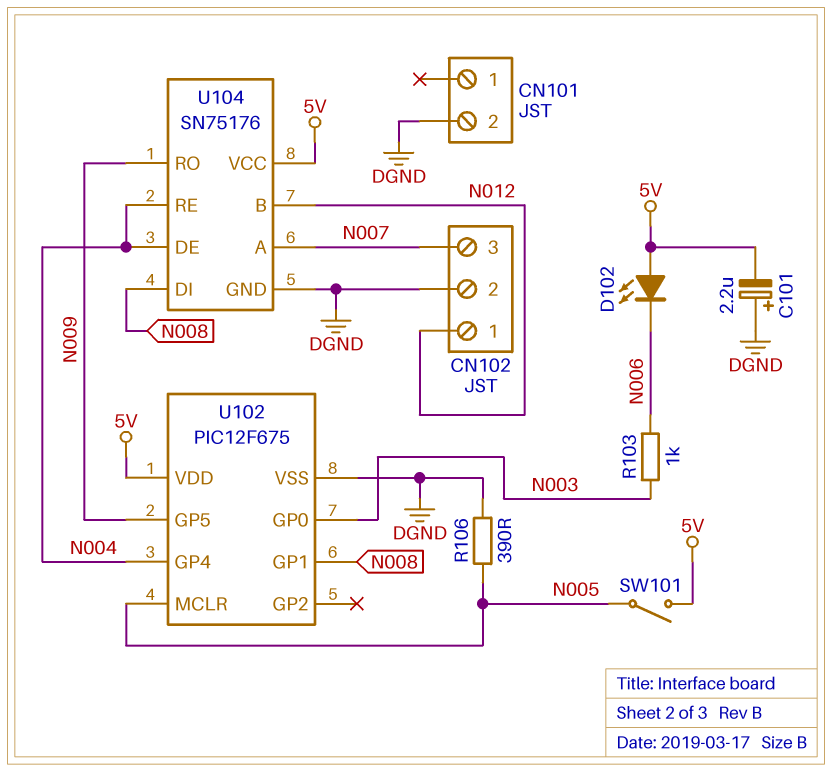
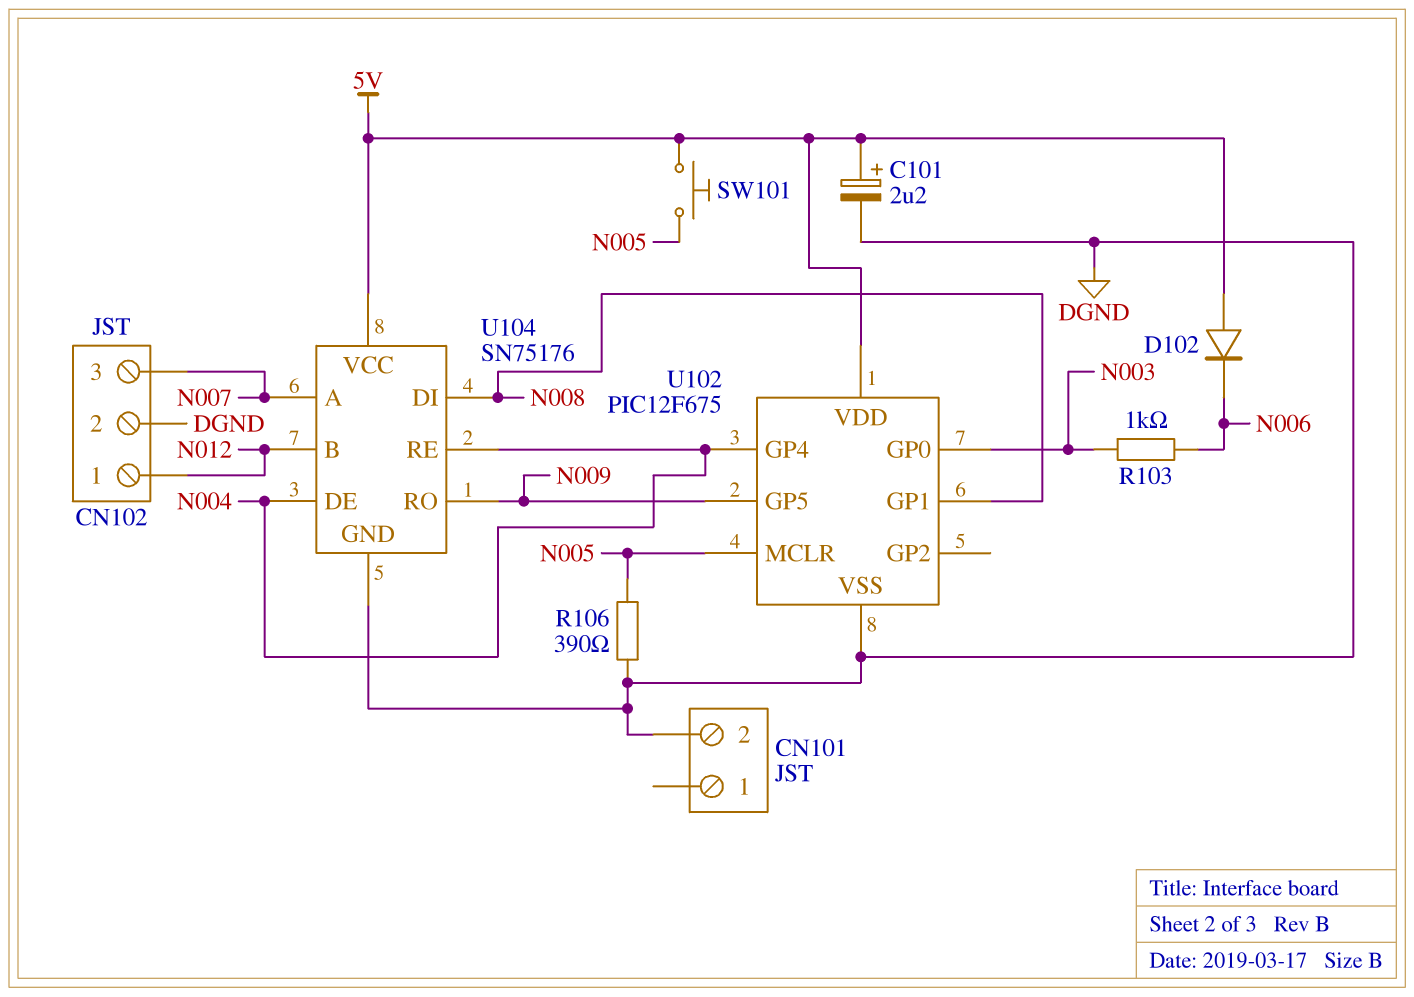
C101: 2.2uF (plus DGND, minus 5V) -> 2.2uF (plus 5V, minus DGND)
D102: LED (A 5V, K N006) -> diode (A 5V, K N006)
SW101: switch (5V, N005) -> button (5V, N005)

